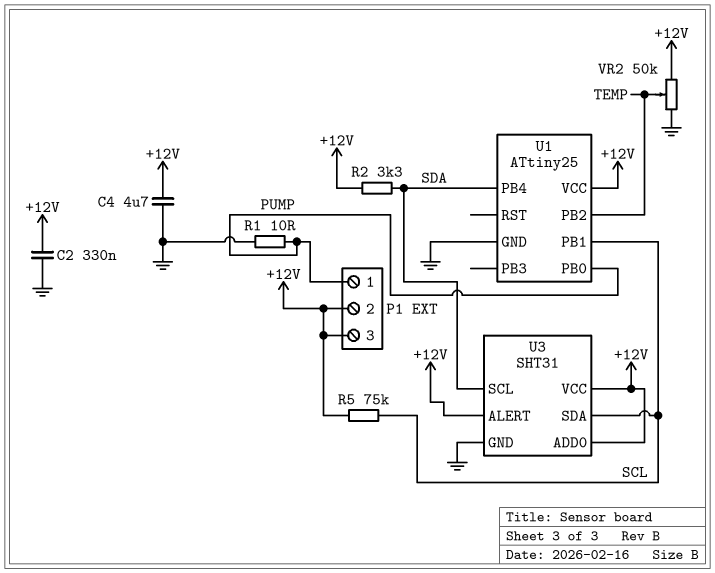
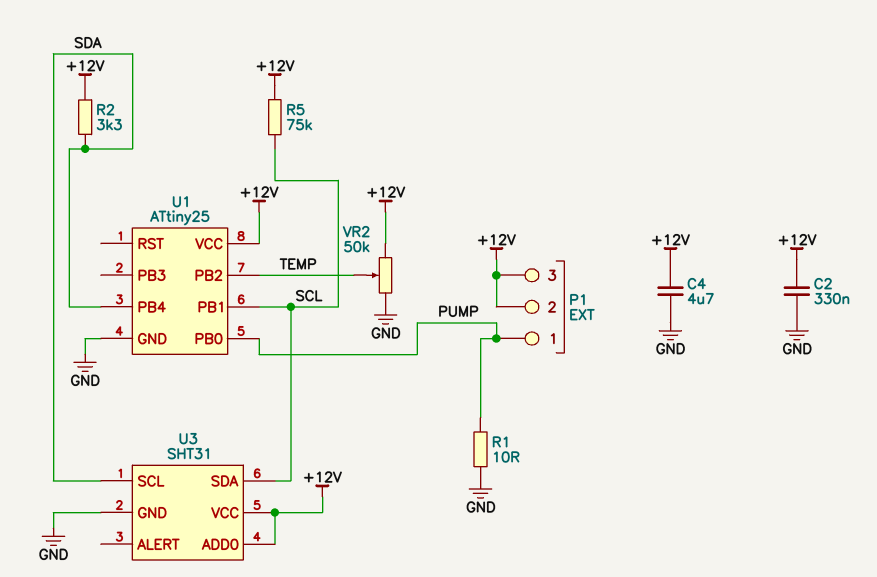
U3 pin ALERT: +12V -> none

